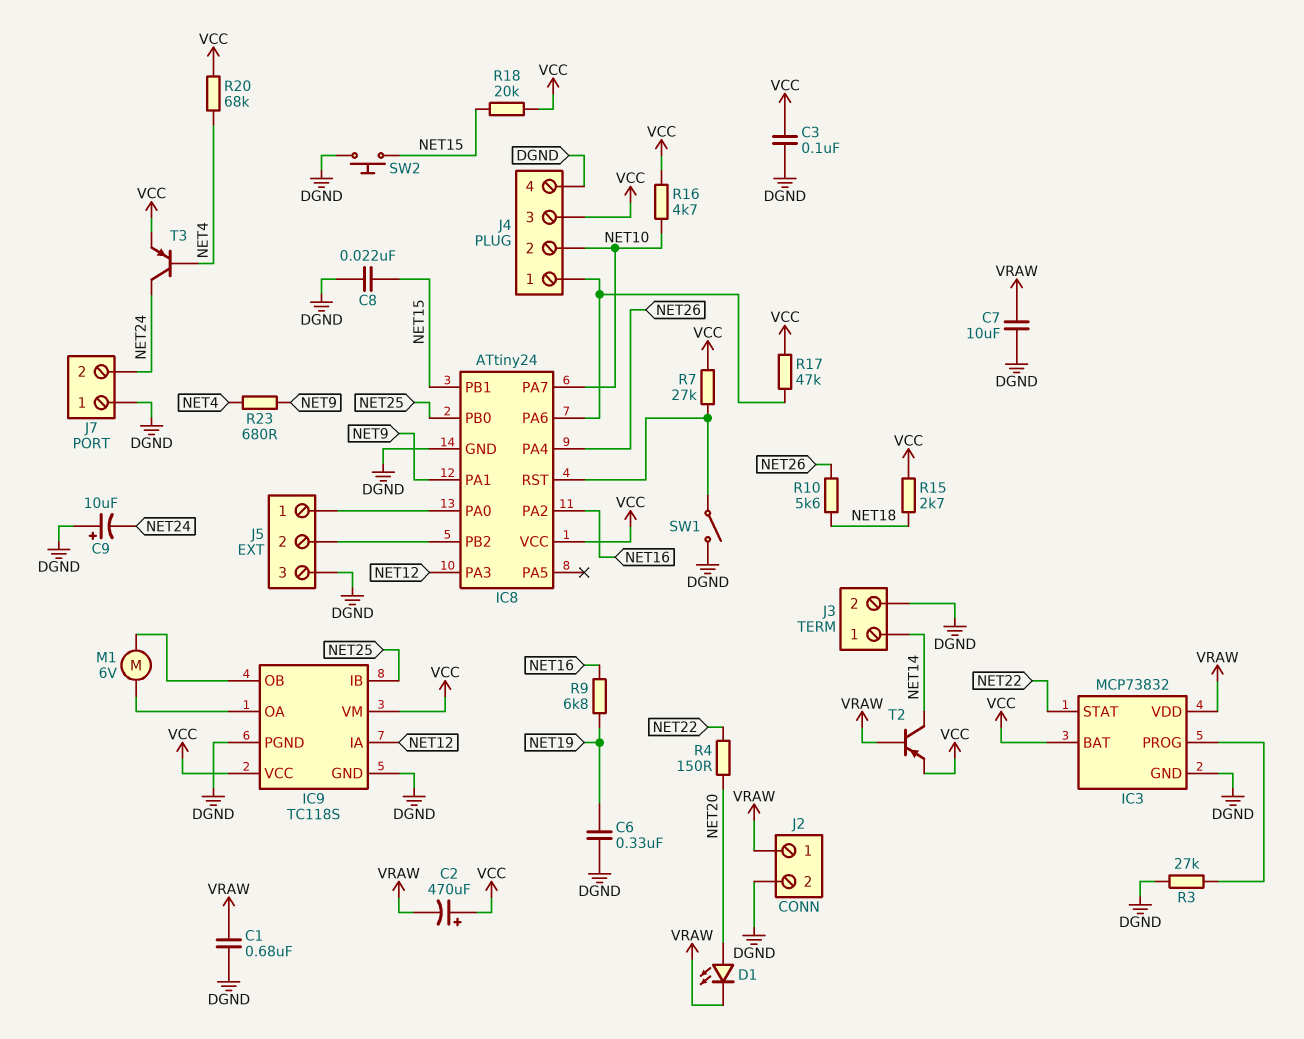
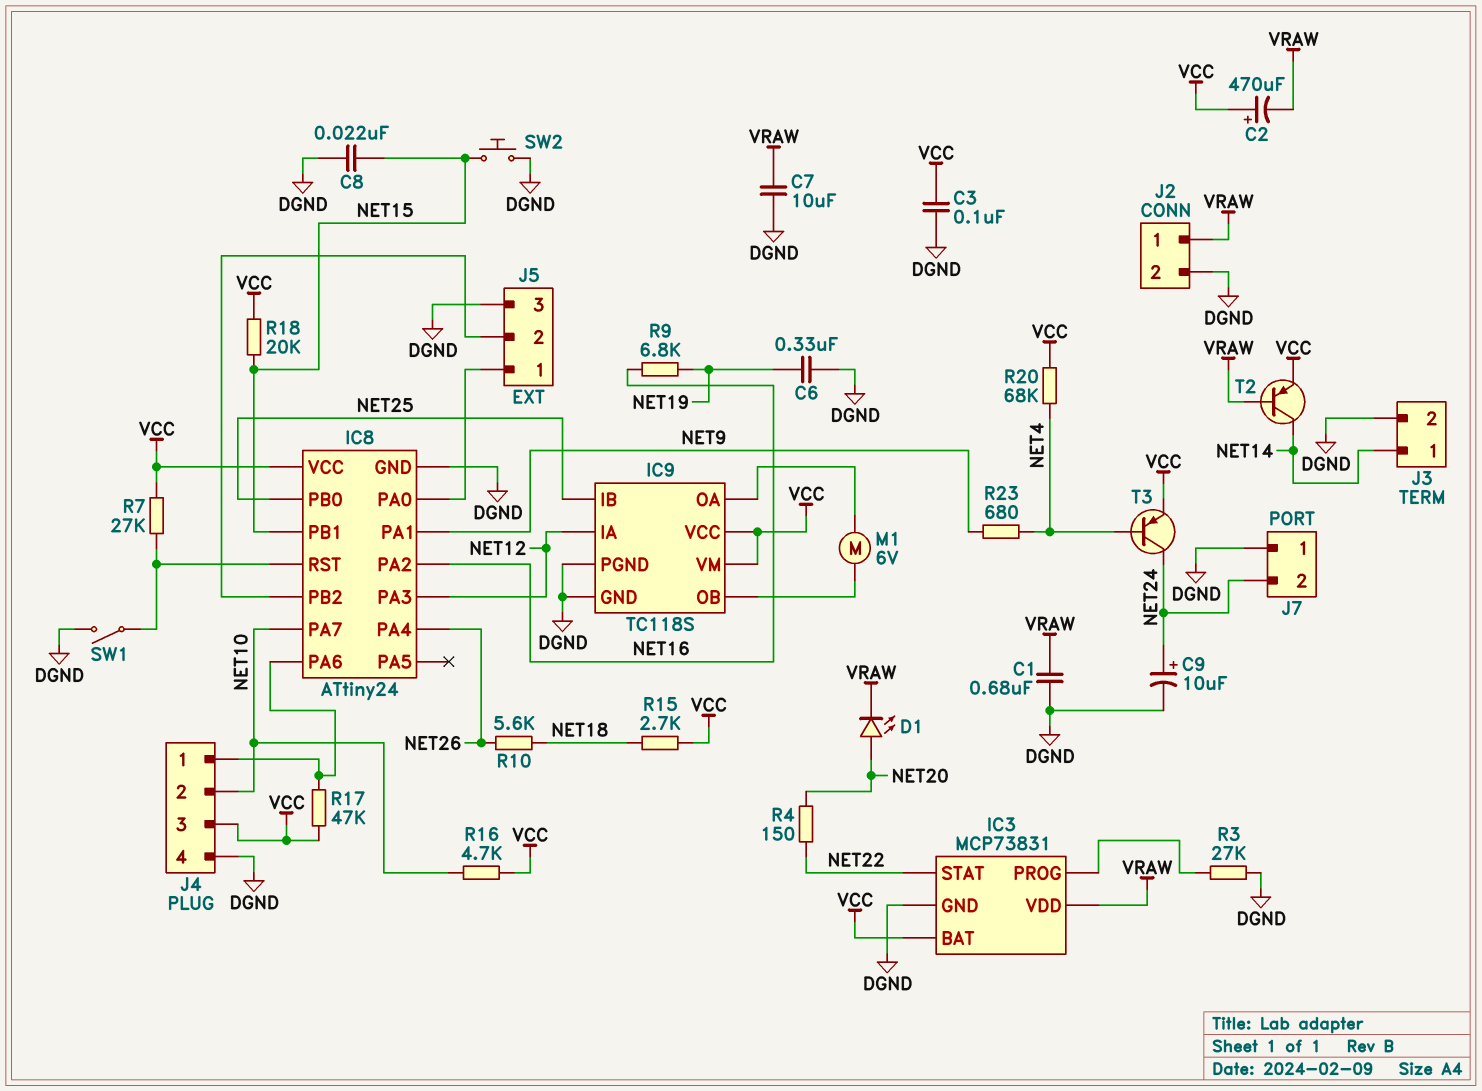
C9: 10uF (plus DGND, minus NET24) -> 10uF (plus NET24, minus DGND)
IC3: MCP73832 -> MCP73831

